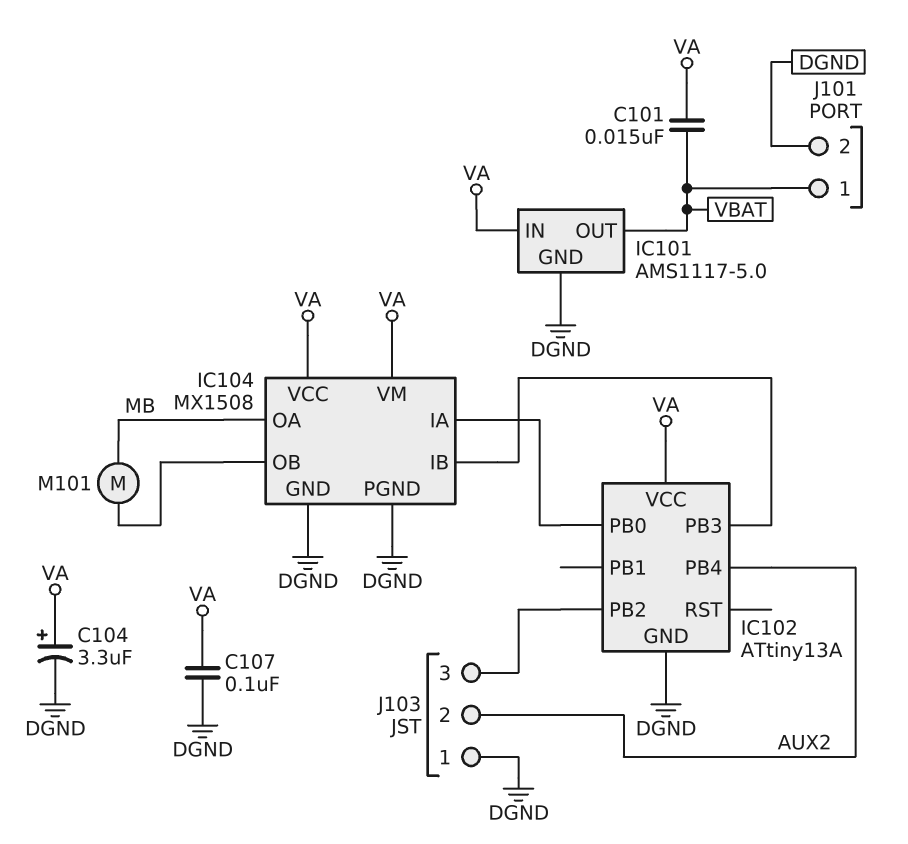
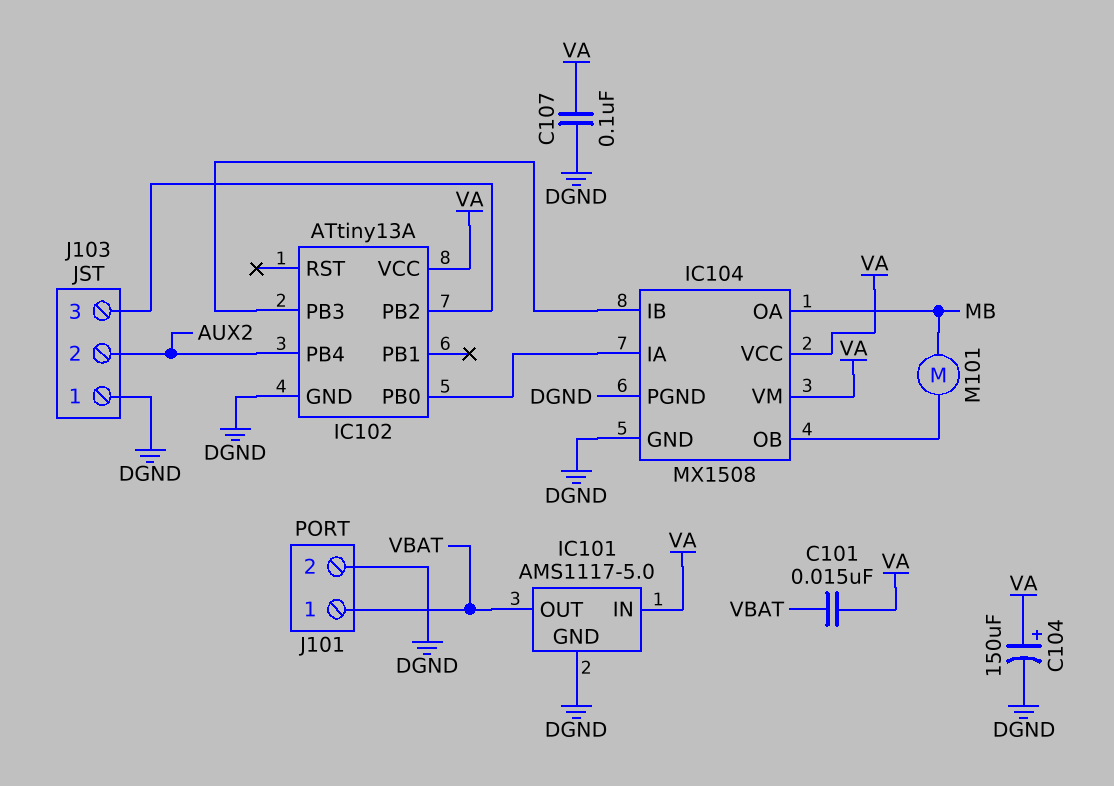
C104: 3.3uF (plus VA, minus DGND) -> 150uF (plus VA, minus DGND)

